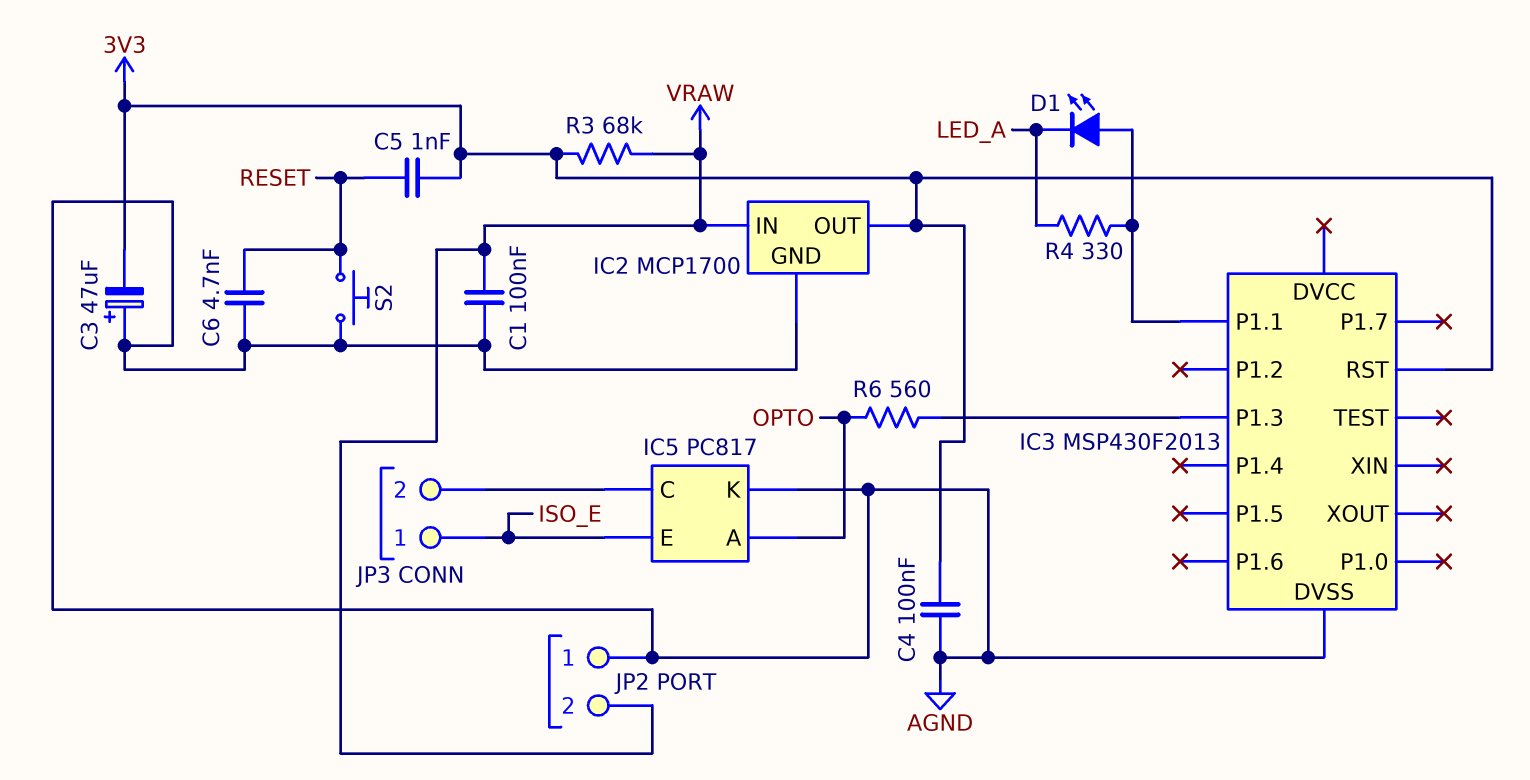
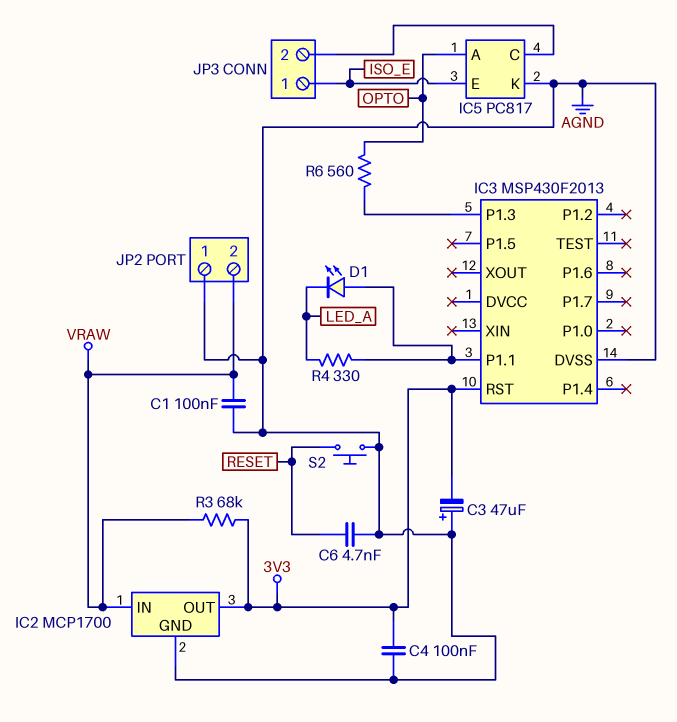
C5: 1nF (3V3, RESET) -> none

